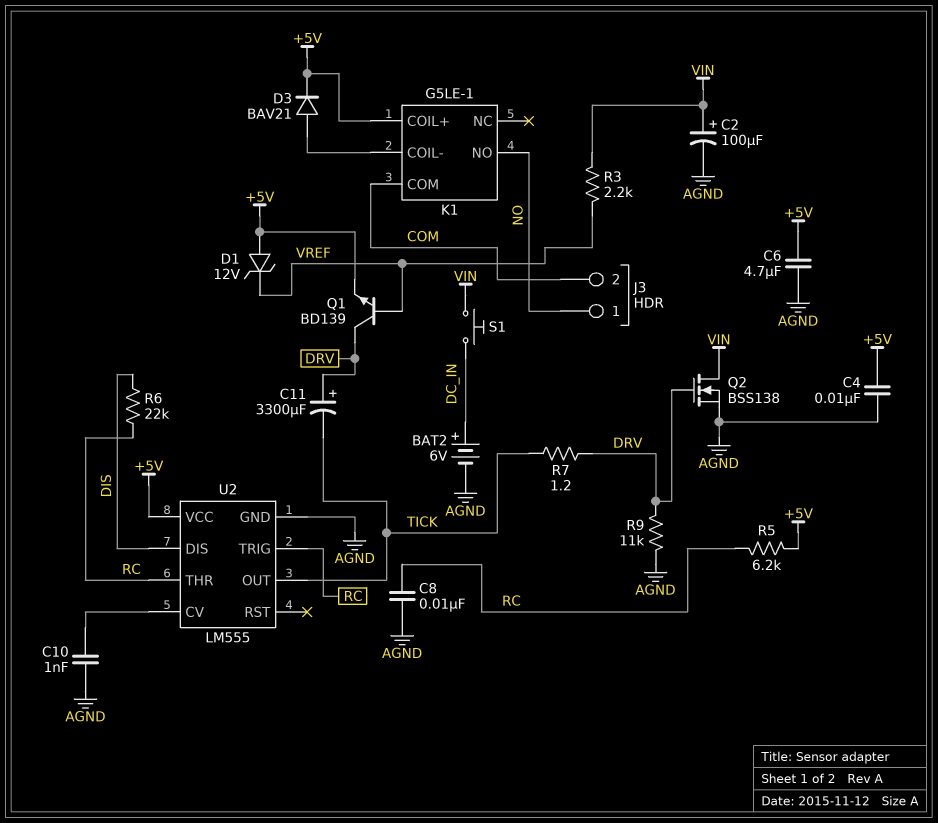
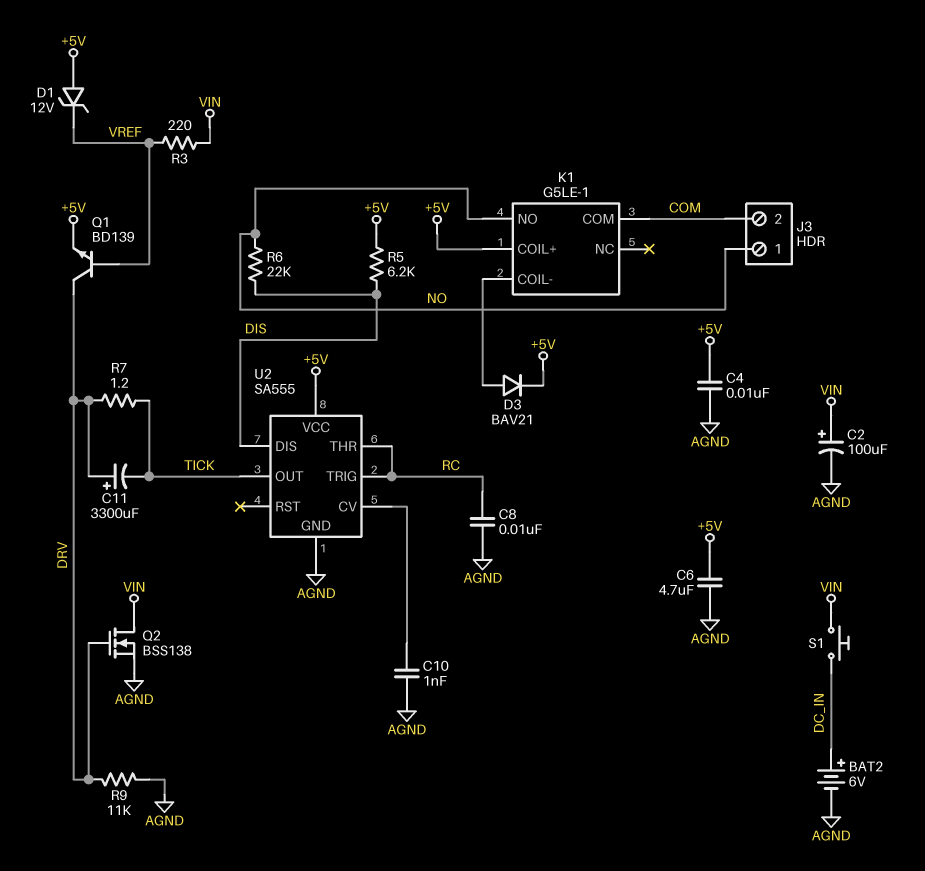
R3: 2.2k (VIN, VREF) -> 220 (VIN, VREF)
R5: 6.2k (+5V, RC) -> 6.2k (+5V, DIS)
R6: 22k (DIS, RC) -> 22k (DIS, NO)
U2: LM555 -> SA555

